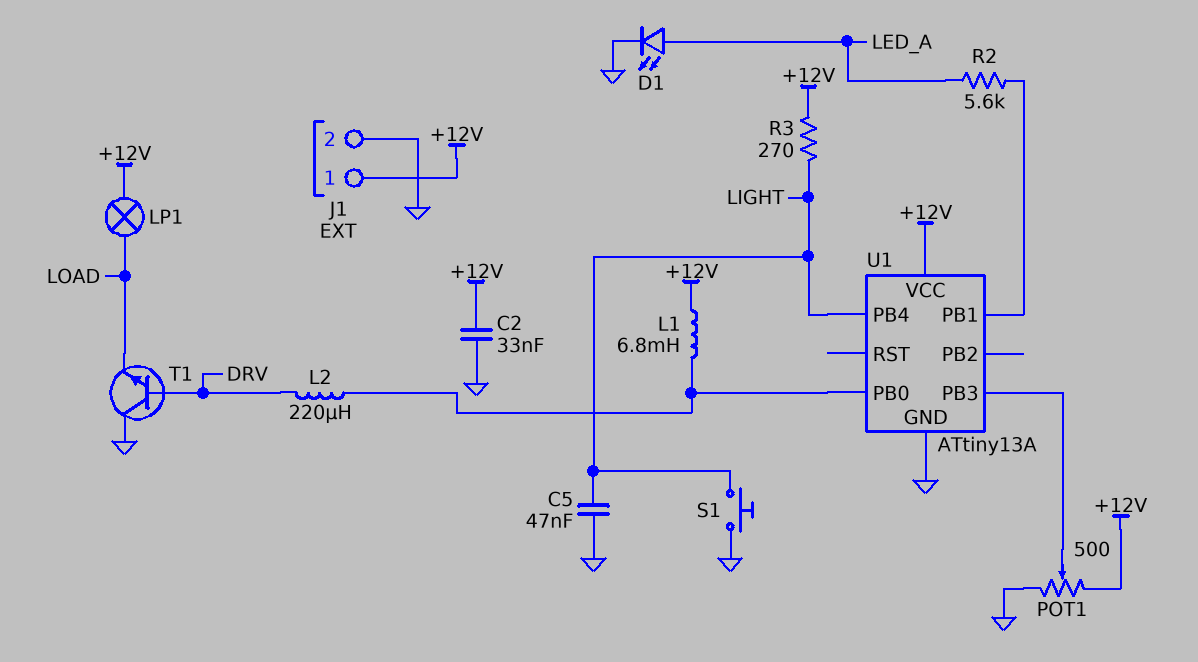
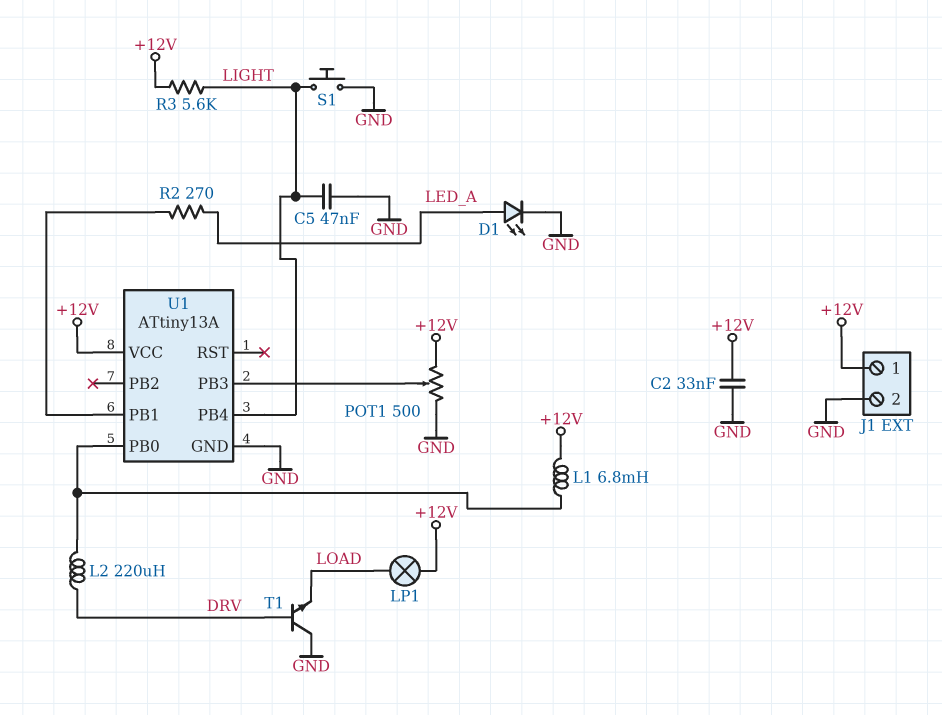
R2: 5.6k (LED_A, U1/PB1) -> 270 (LED_A, U1/PB1)
R3: 270 (+12V, LIGHT) -> 5.6k (+12V, LIGHT)

